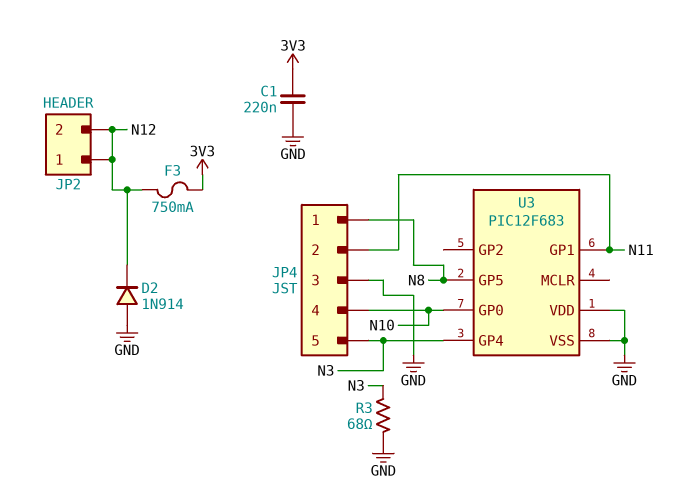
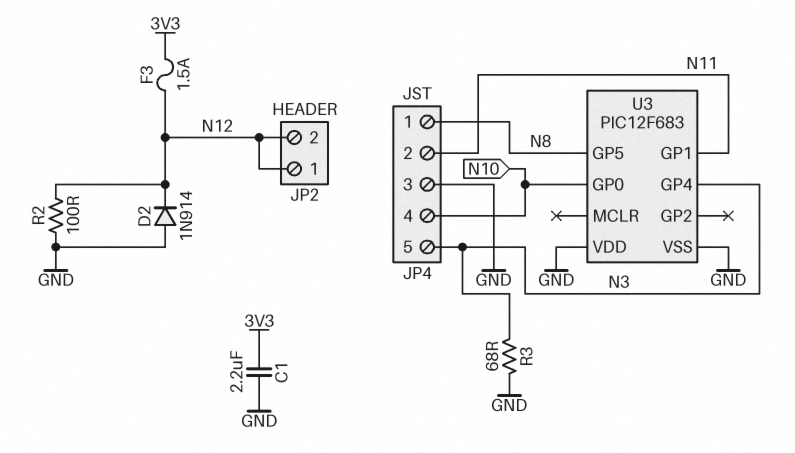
C1: 220nF (3V3, GND) -> 2.2uF (3V3, GND)
F3: 750mA (3V3, N12) -> 1.5A (3V3, N12)
R2: none -> 100 (GND, N12)

